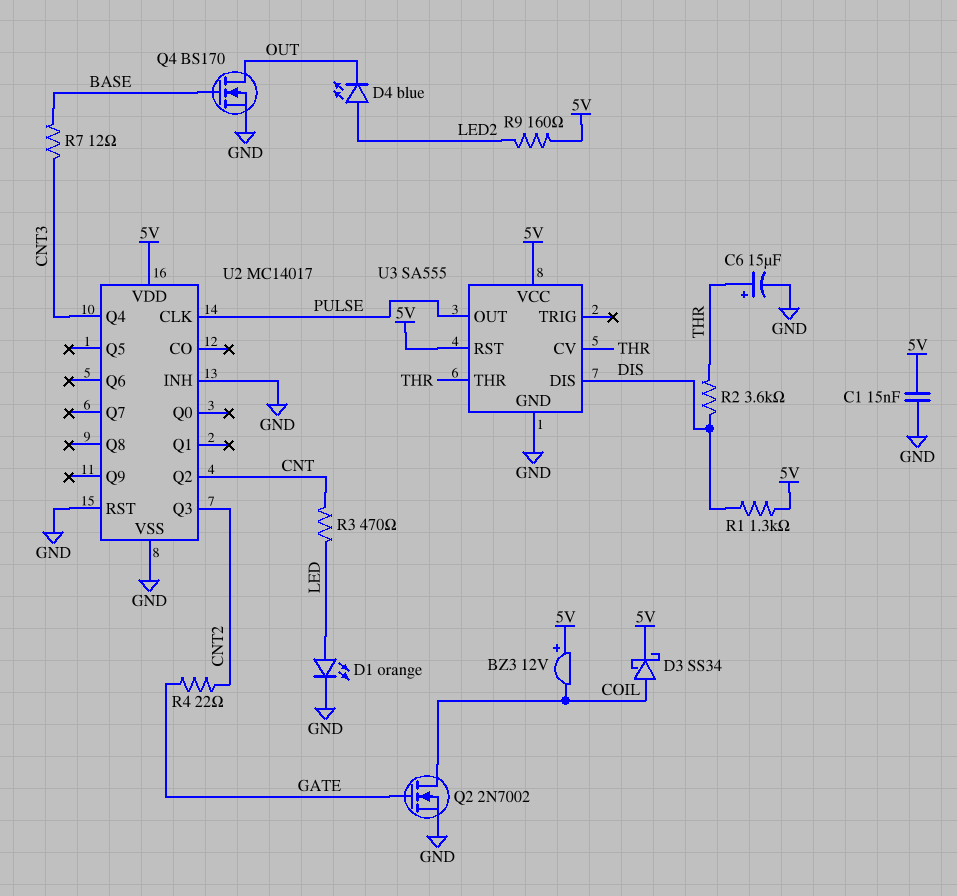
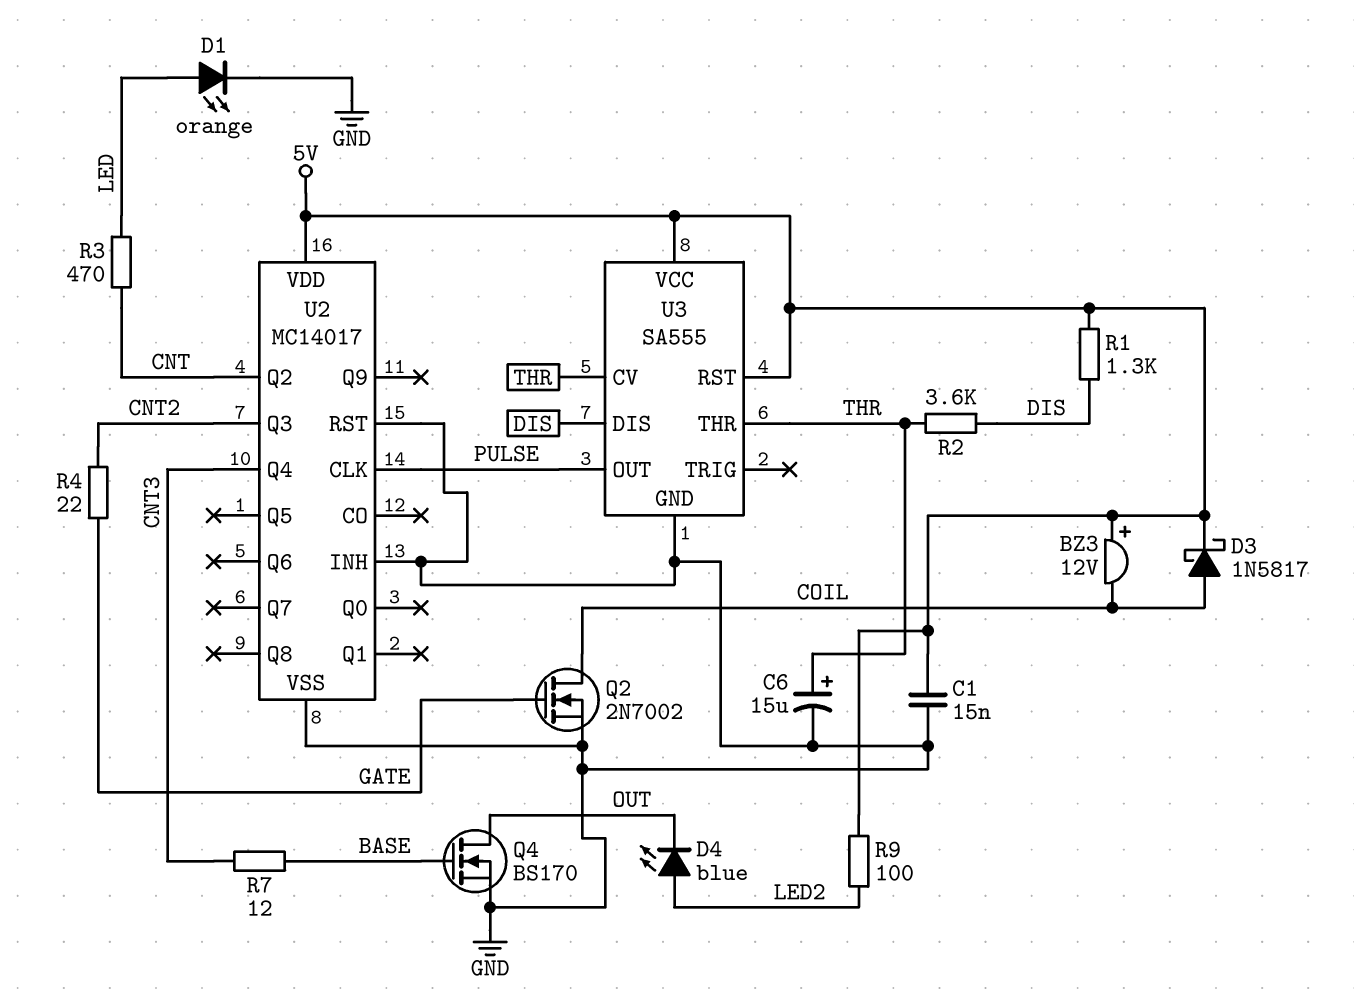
D3: schottky SS34 (A COIL, K 5V) -> schottky 1N5817 (A COIL, K 5V)
R9: 160 (5V, LED2) -> 100 (5V, LED2)

